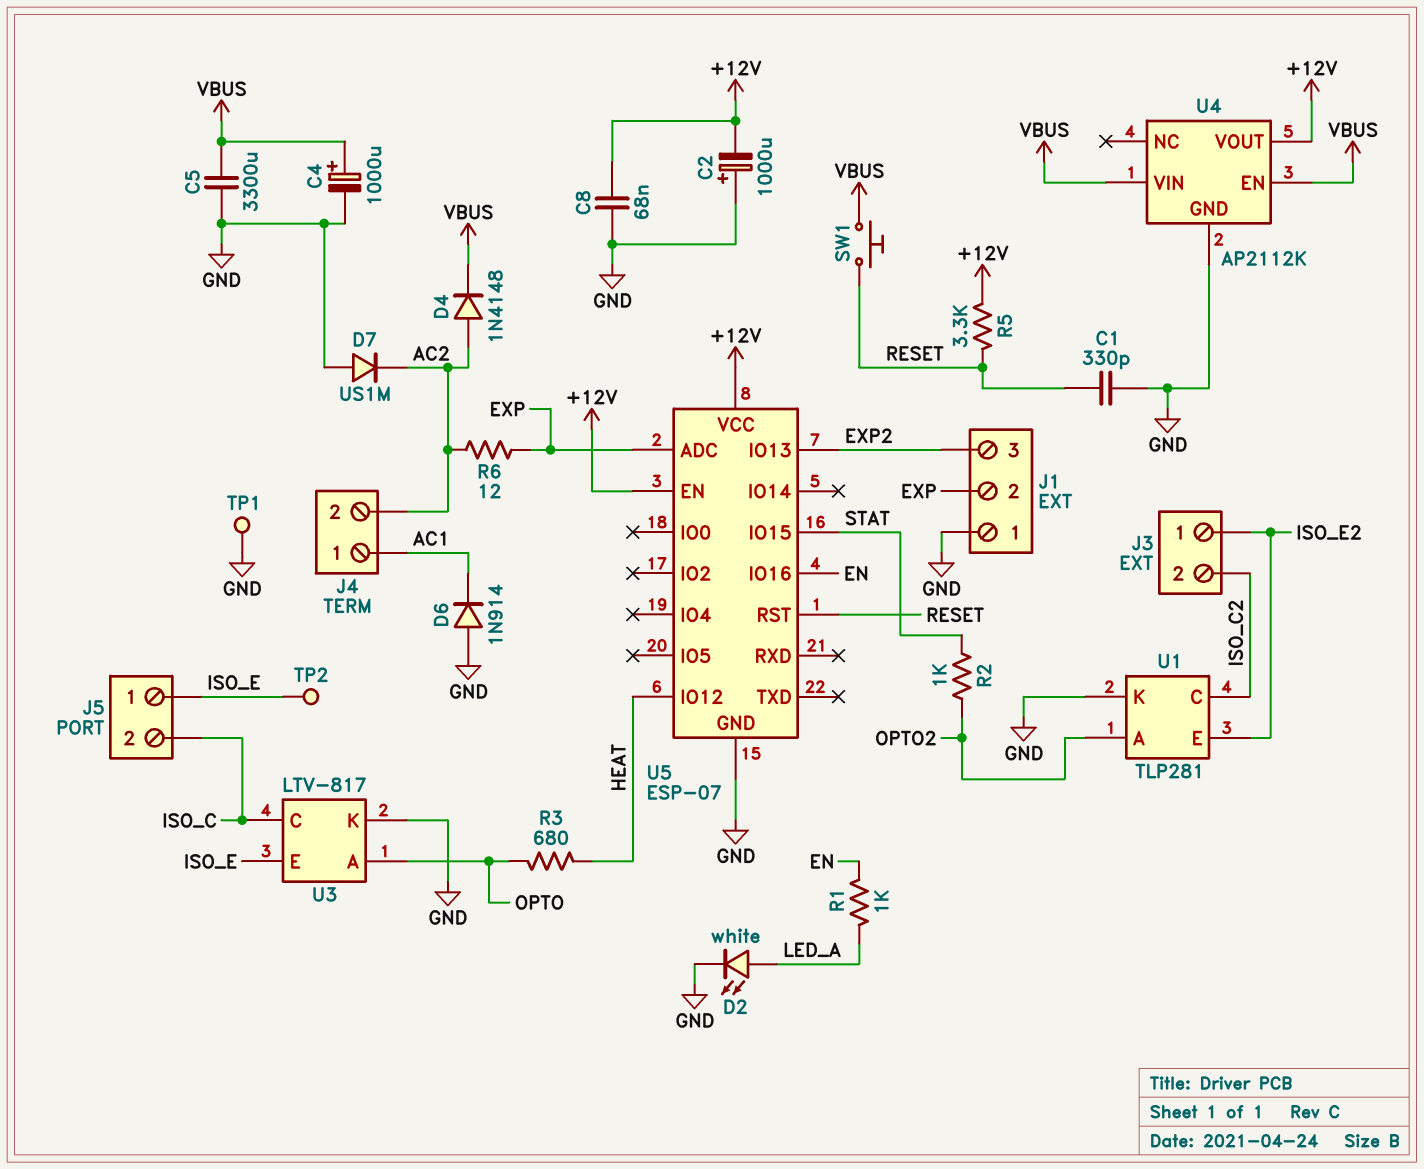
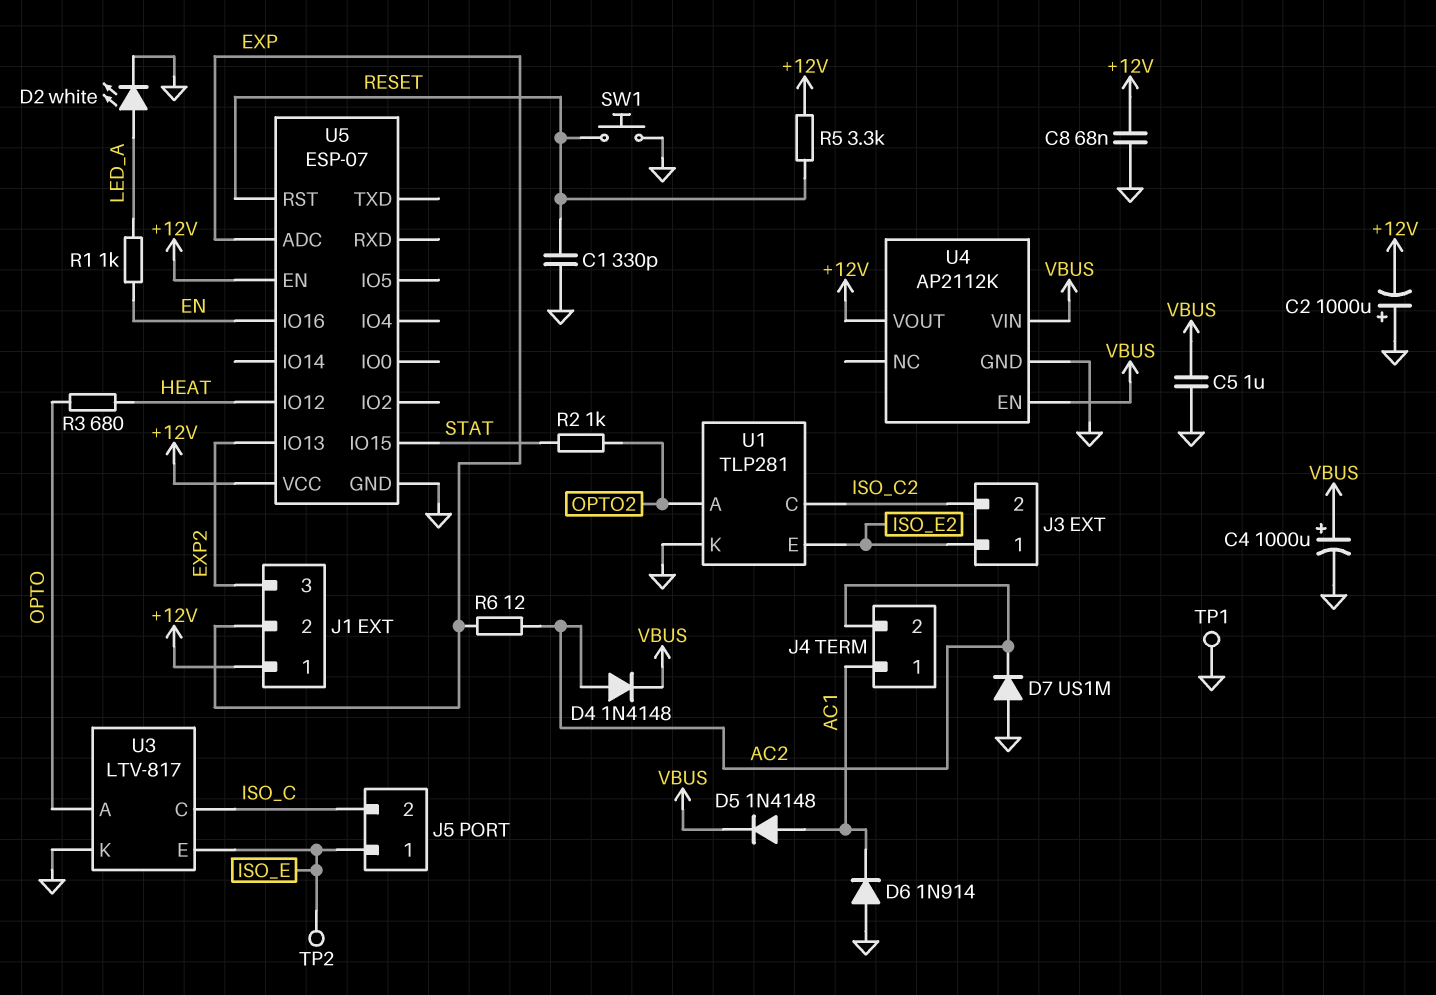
C5: 3300uF (GND, VBUS) -> 1uF (GND, VBUS)
D5: none -> diode 1N4148 (A AC1, K VBUS)
J1 pin 1: GND -> +12V
SW1: button (RESET, VBUS) -> button (GND, RESET)

